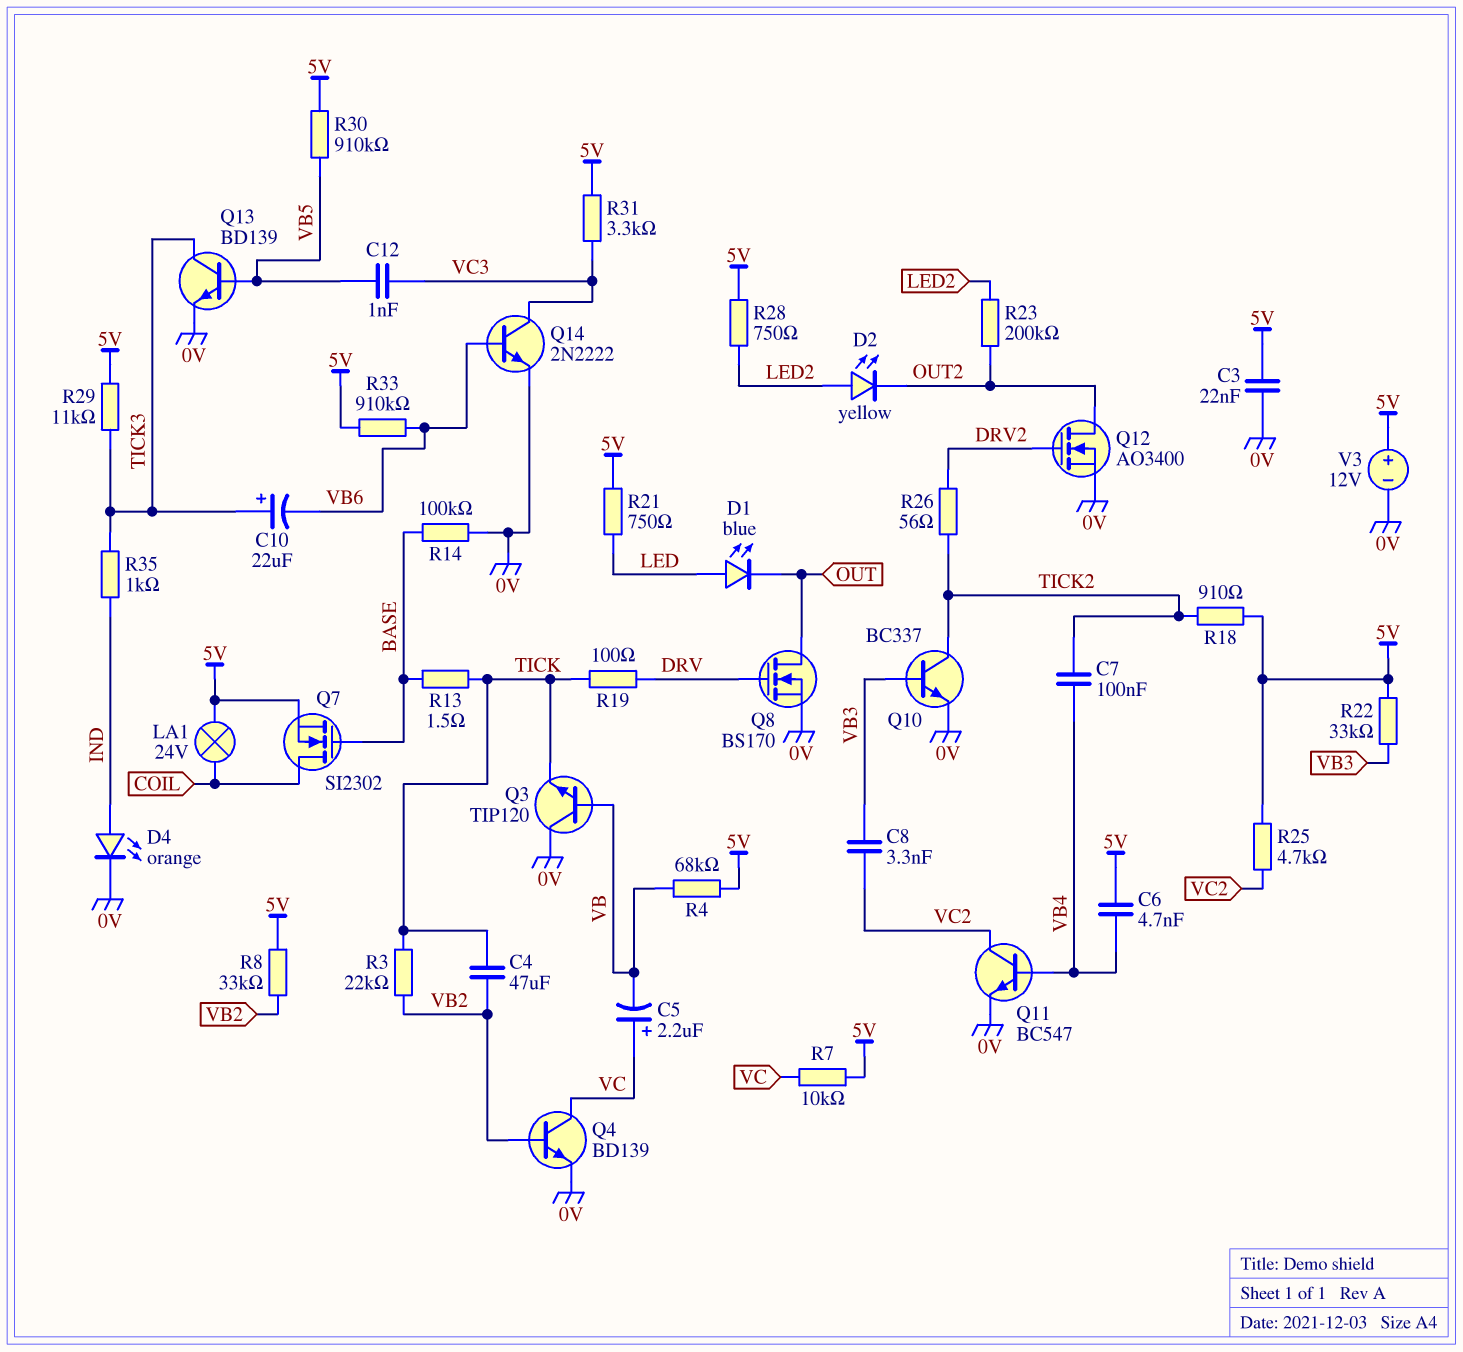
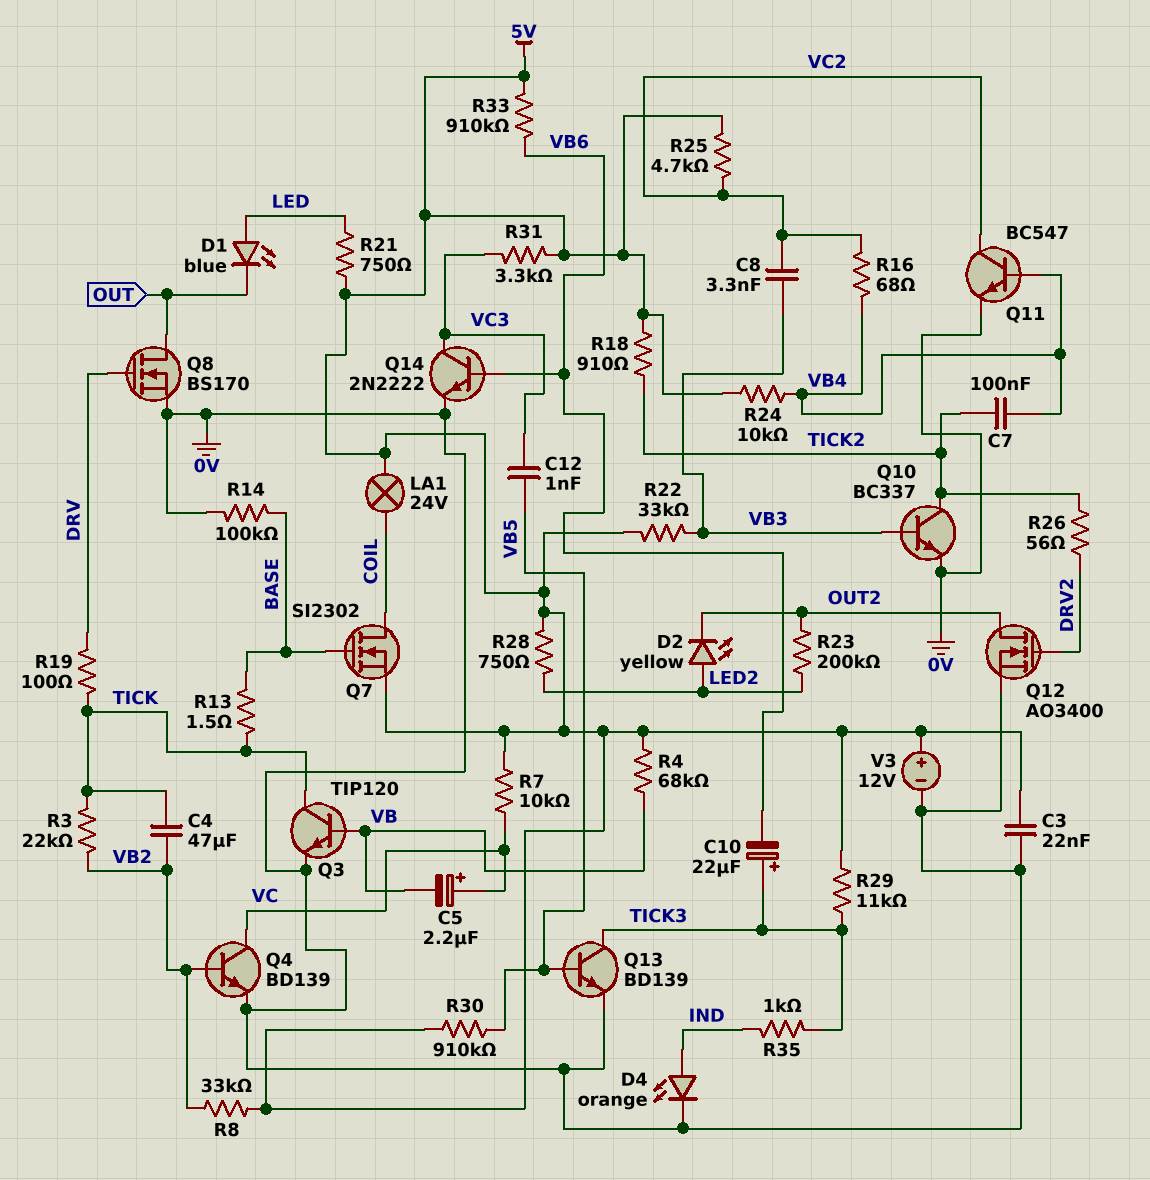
C6: 4.7nF (5V, VB4) -> none
Q3: NPN TIP120 (B VB, C 0V, E TICK) -> NPN TIP120 (B VB, C TICK, E 0V)
R16: none -> 68 (VB4, VC2)
R24: none -> 10k (5V, VB4)

